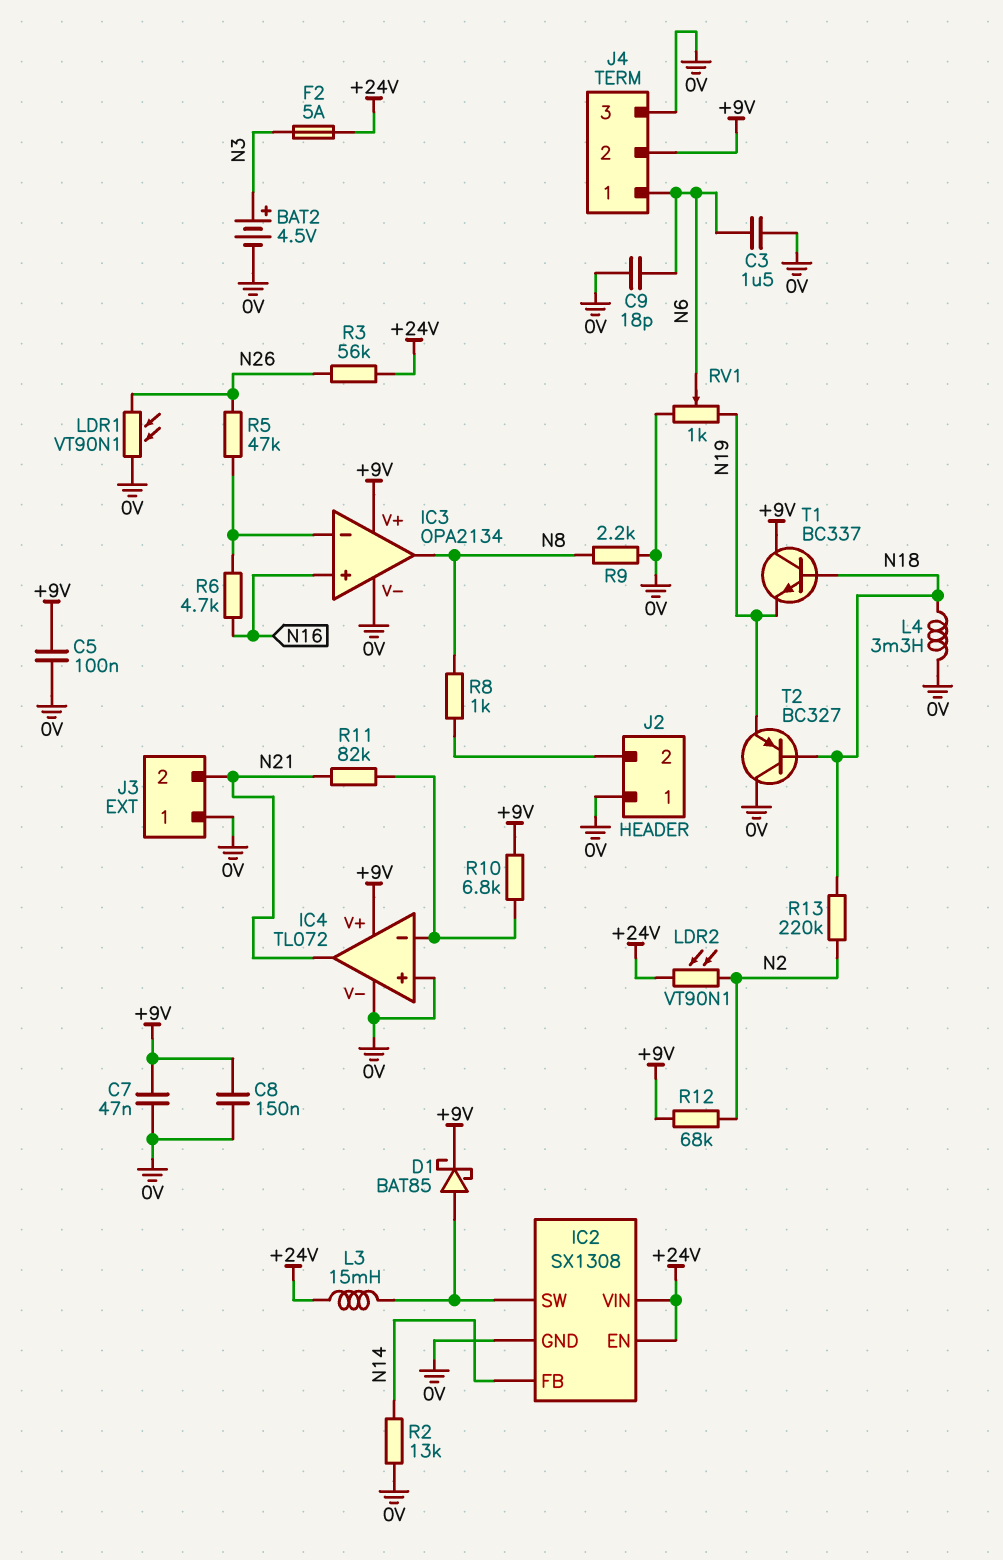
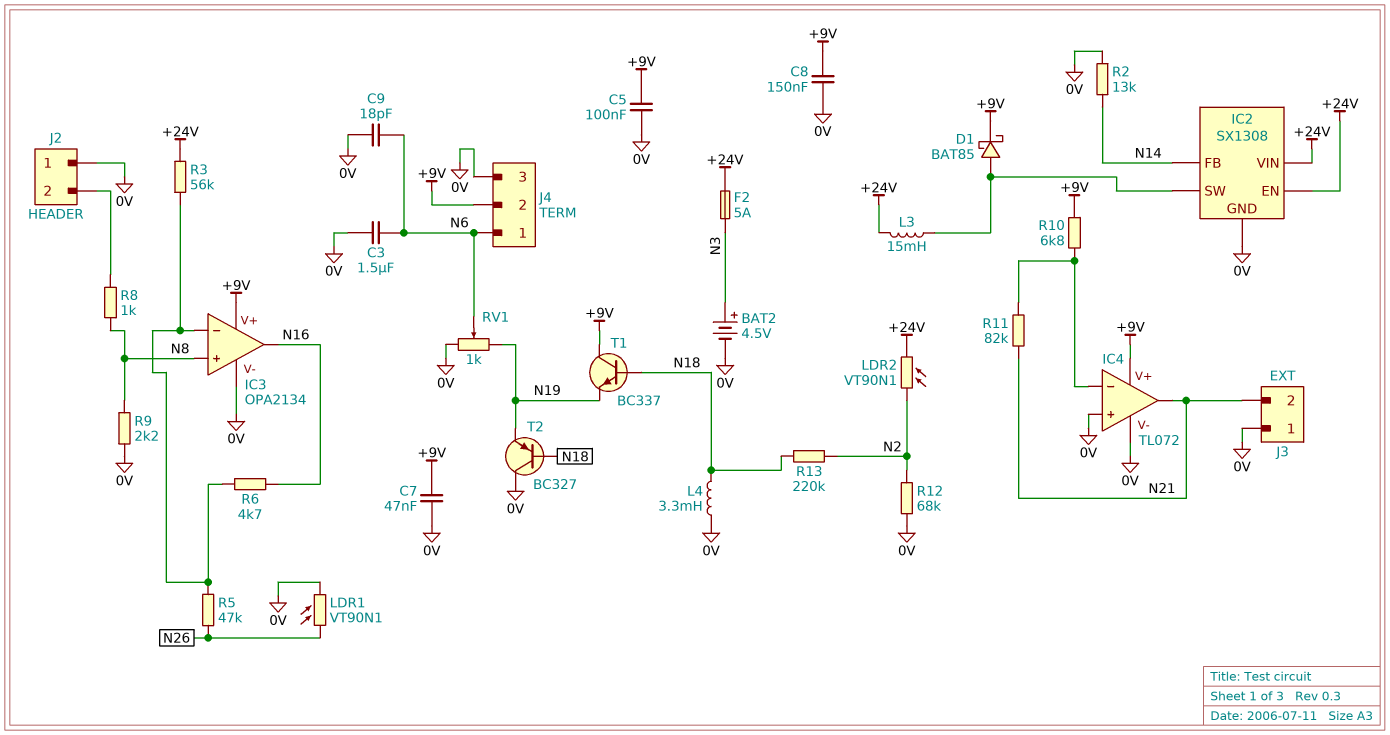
IC3 pin in+: N16 -> N8
IC3 pin out: N8 -> N16
R3: 56k (+24V, N26) -> 56k (+24V, IC3/in-)
R12: 68k (+9V, N2) -> 68k (0V, N2)

